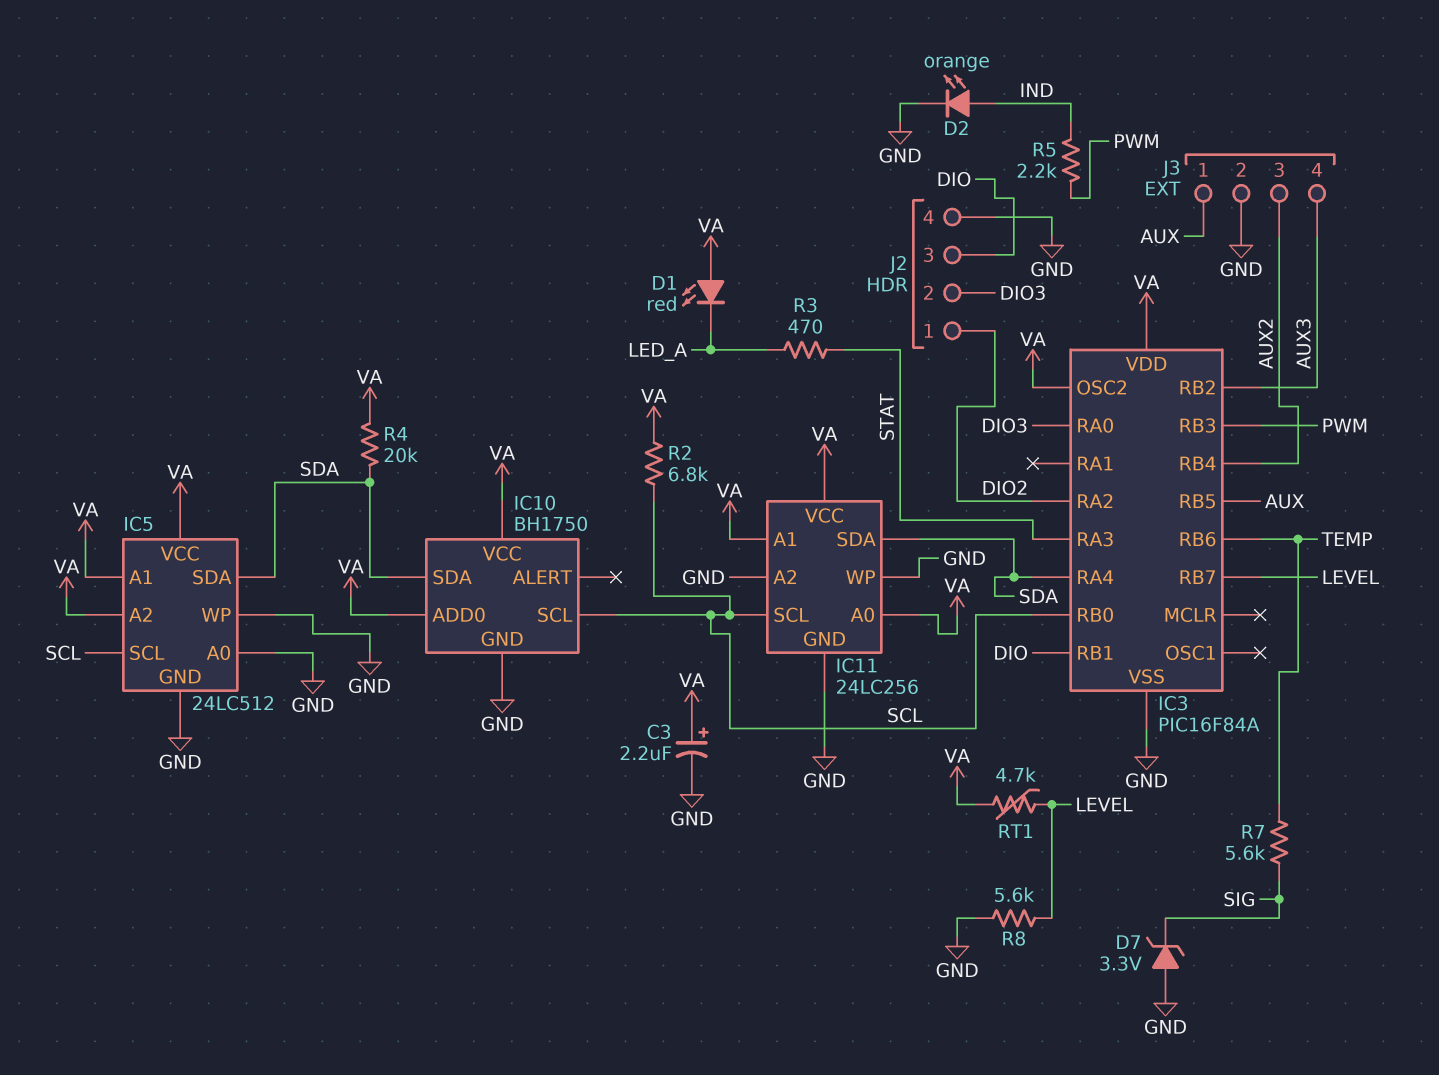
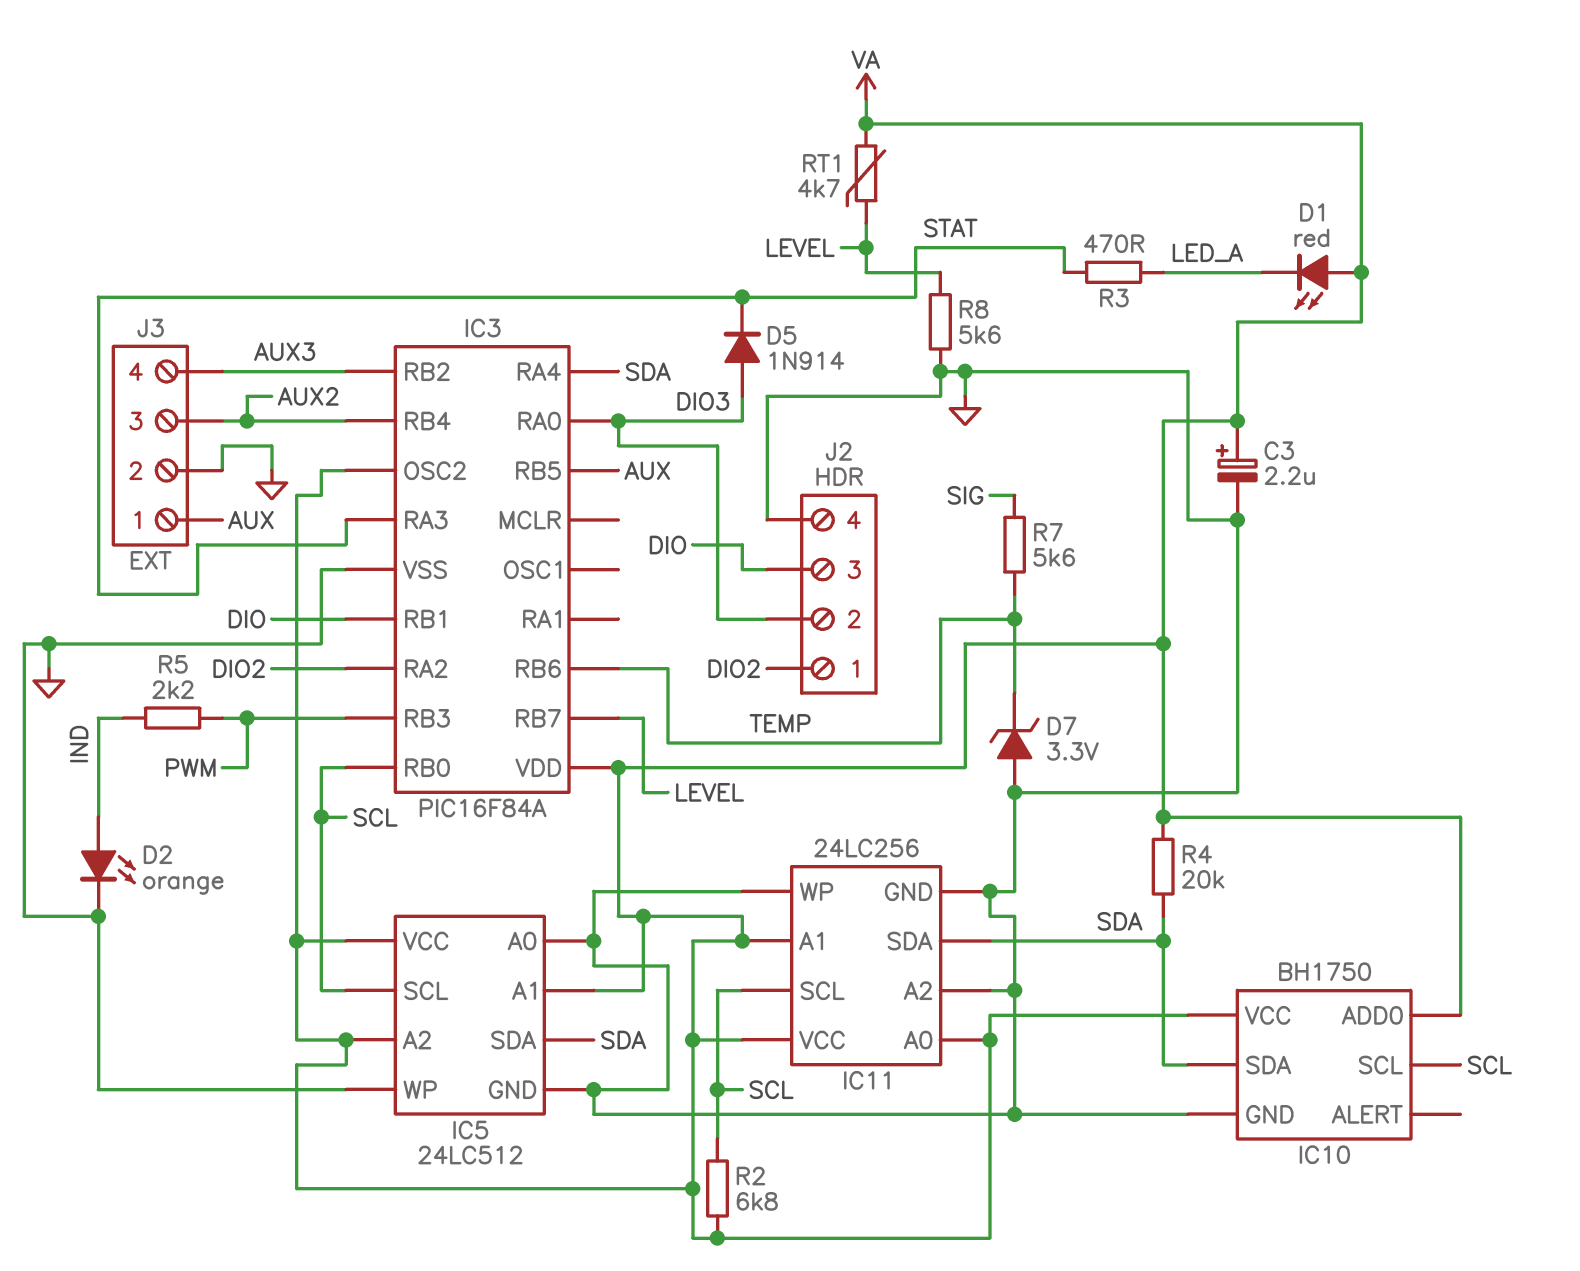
D5: none -> diode 1N914 (A DIO3, K STAT)
D7: zener 3.3V (A GND, K SIG) -> zener 3.3V (A GND, K TEMP)

